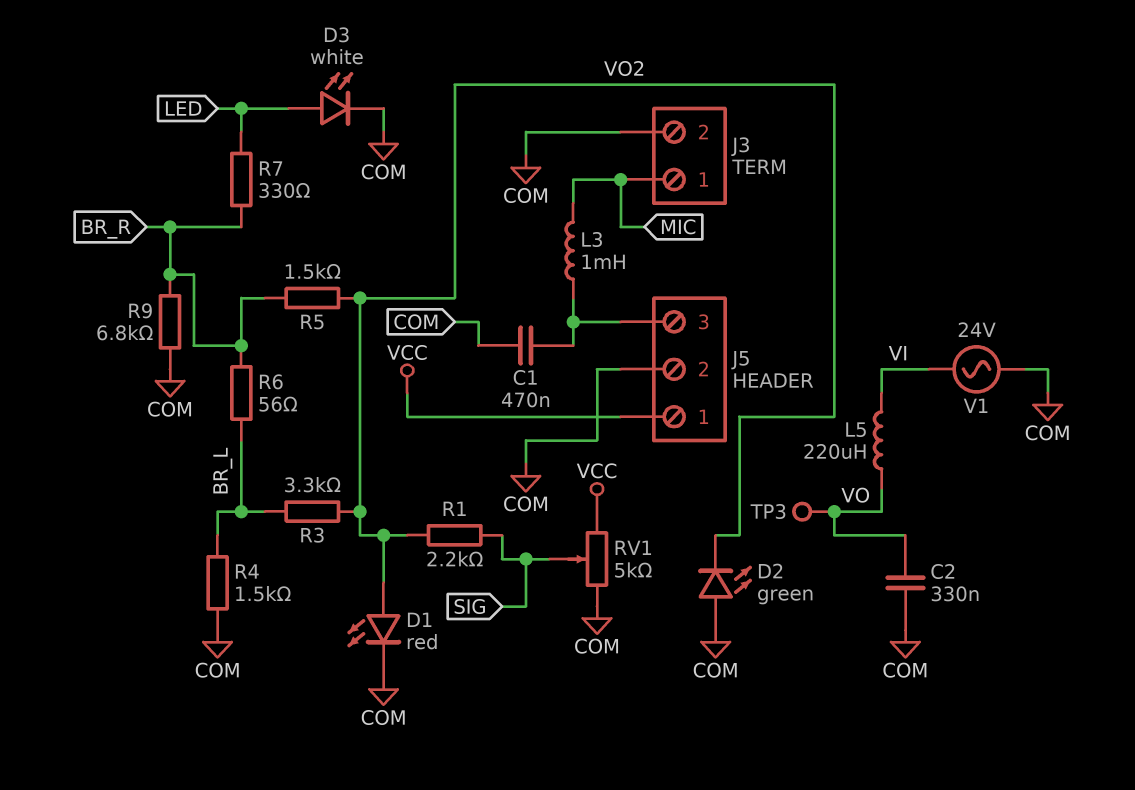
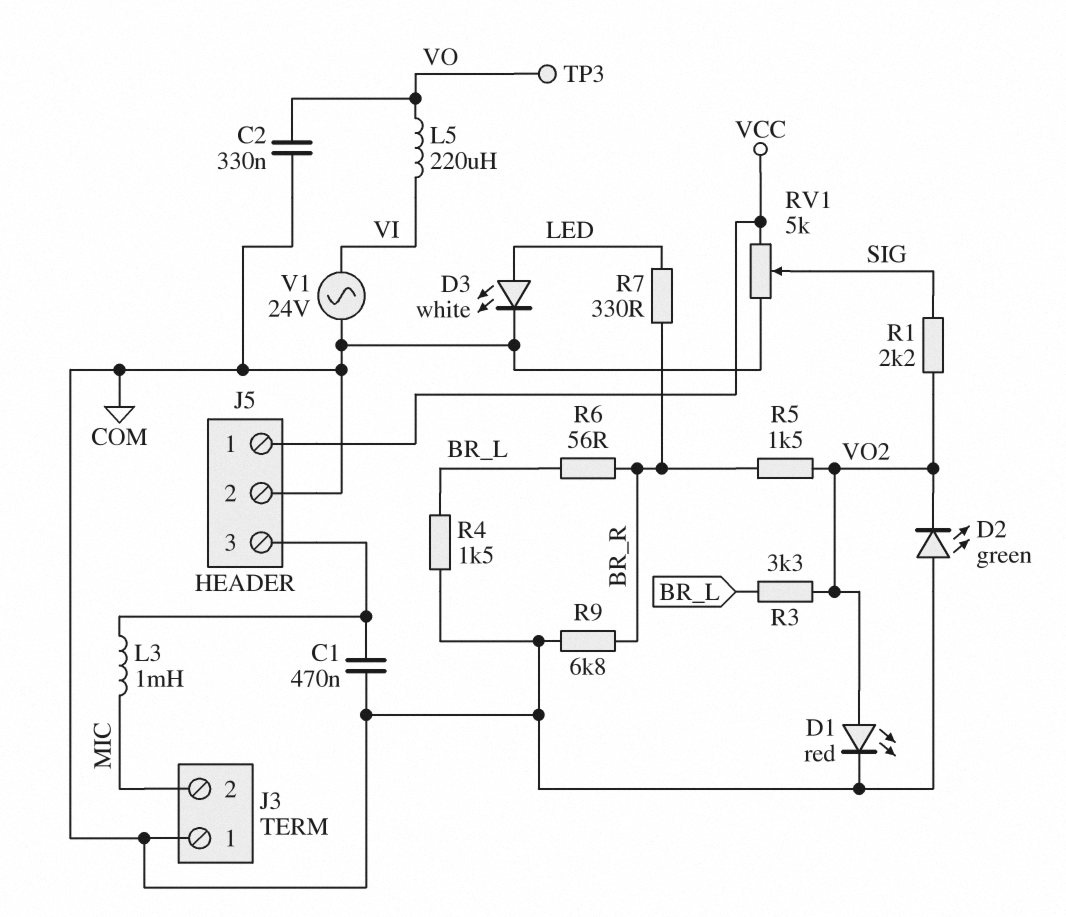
J3 pin 1: MIC -> COM
J3 pin 2: COM -> MIC

